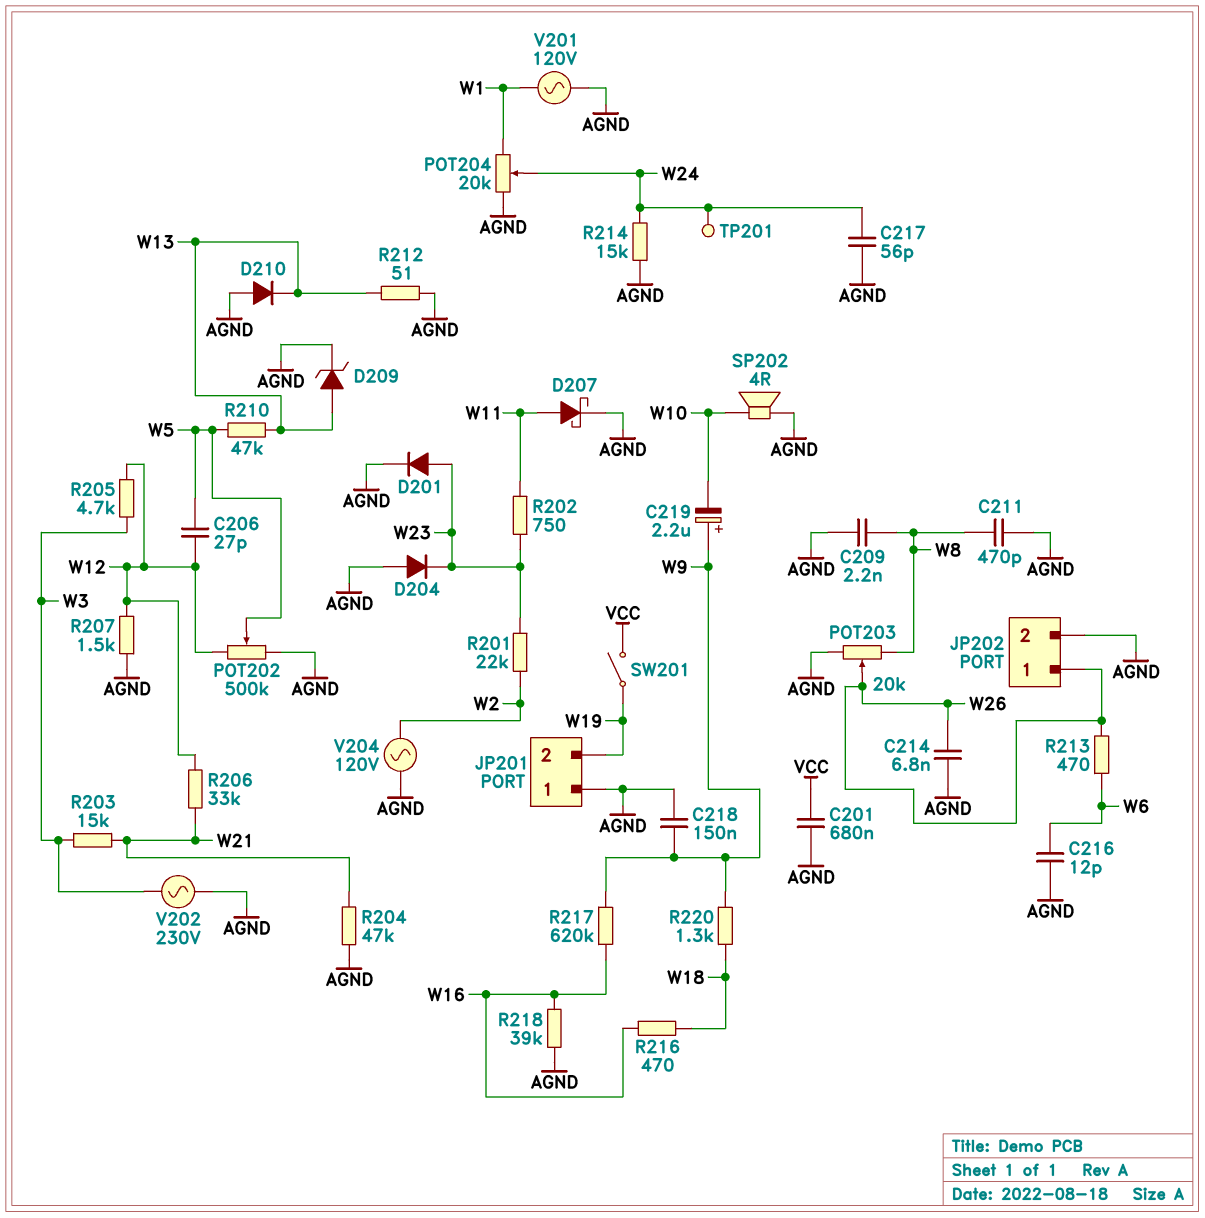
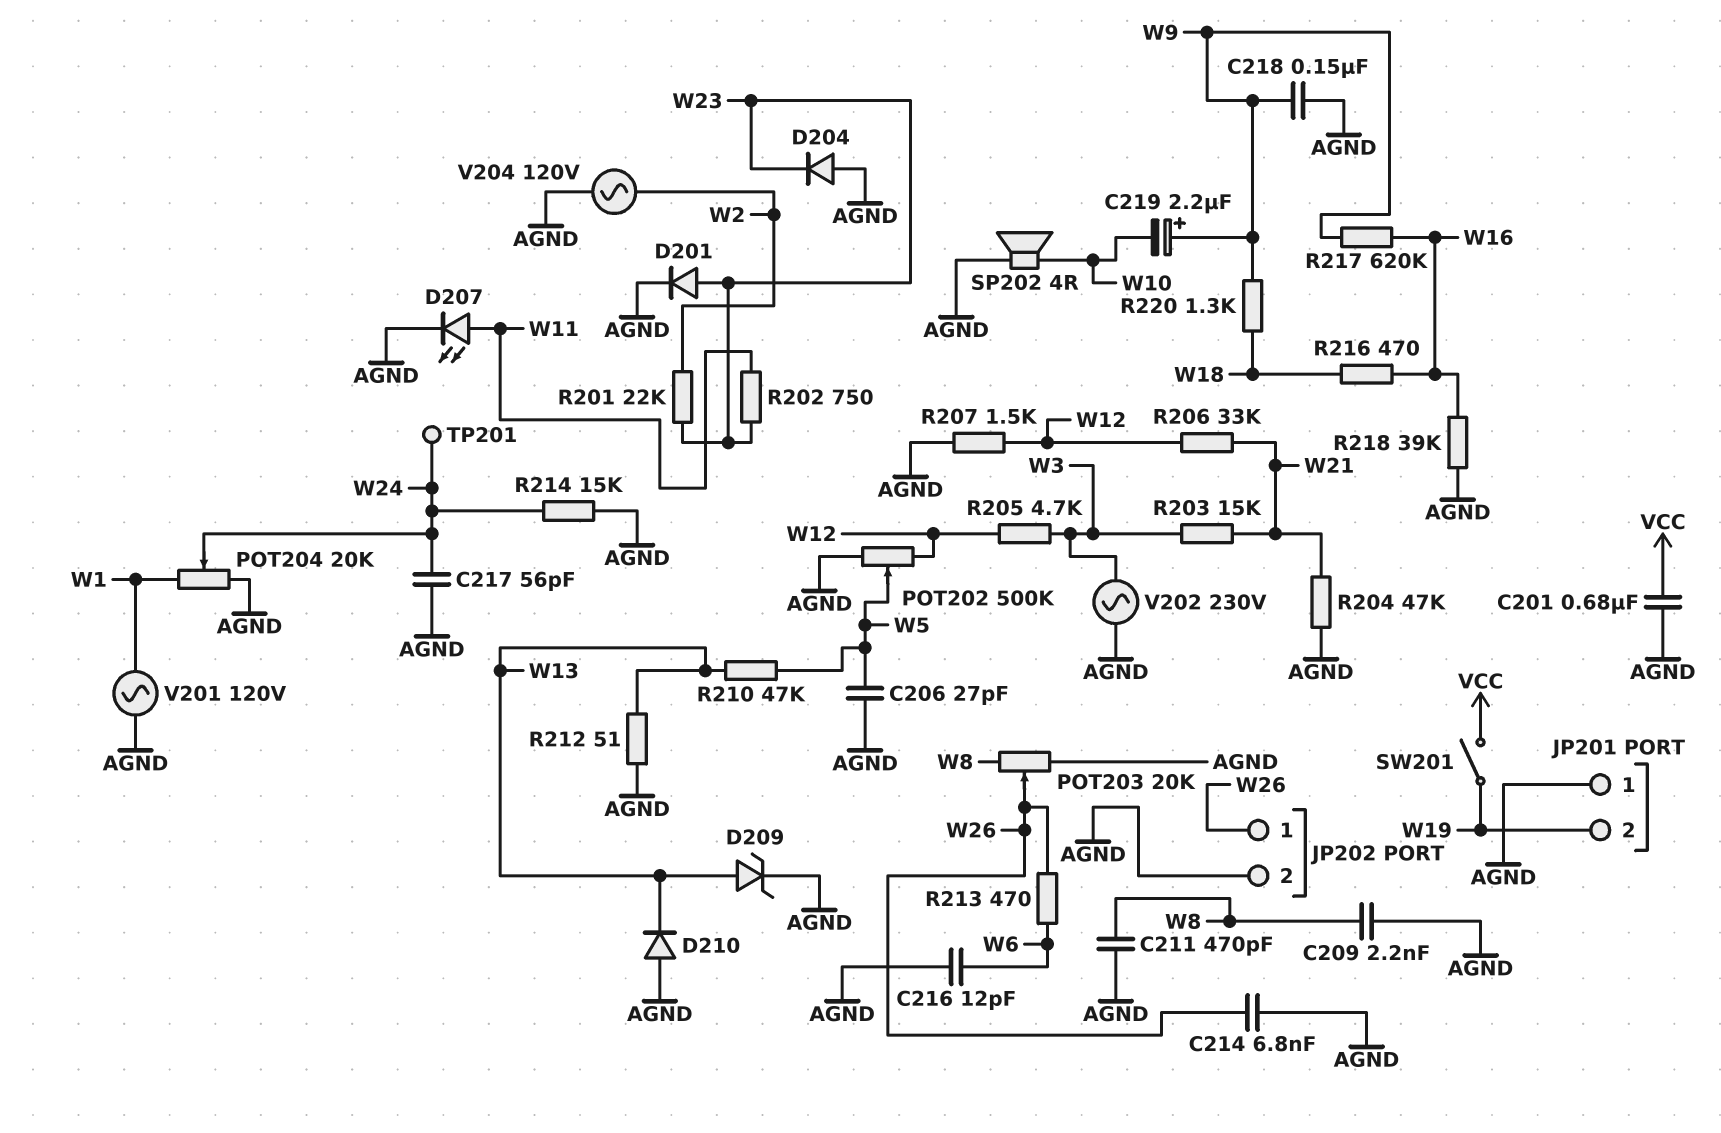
C206: 27pF (W5, W12) -> 27pF (AGND, W5)
D207: schottky (A W11, K AGND) -> LED (A W11, K AGND)

